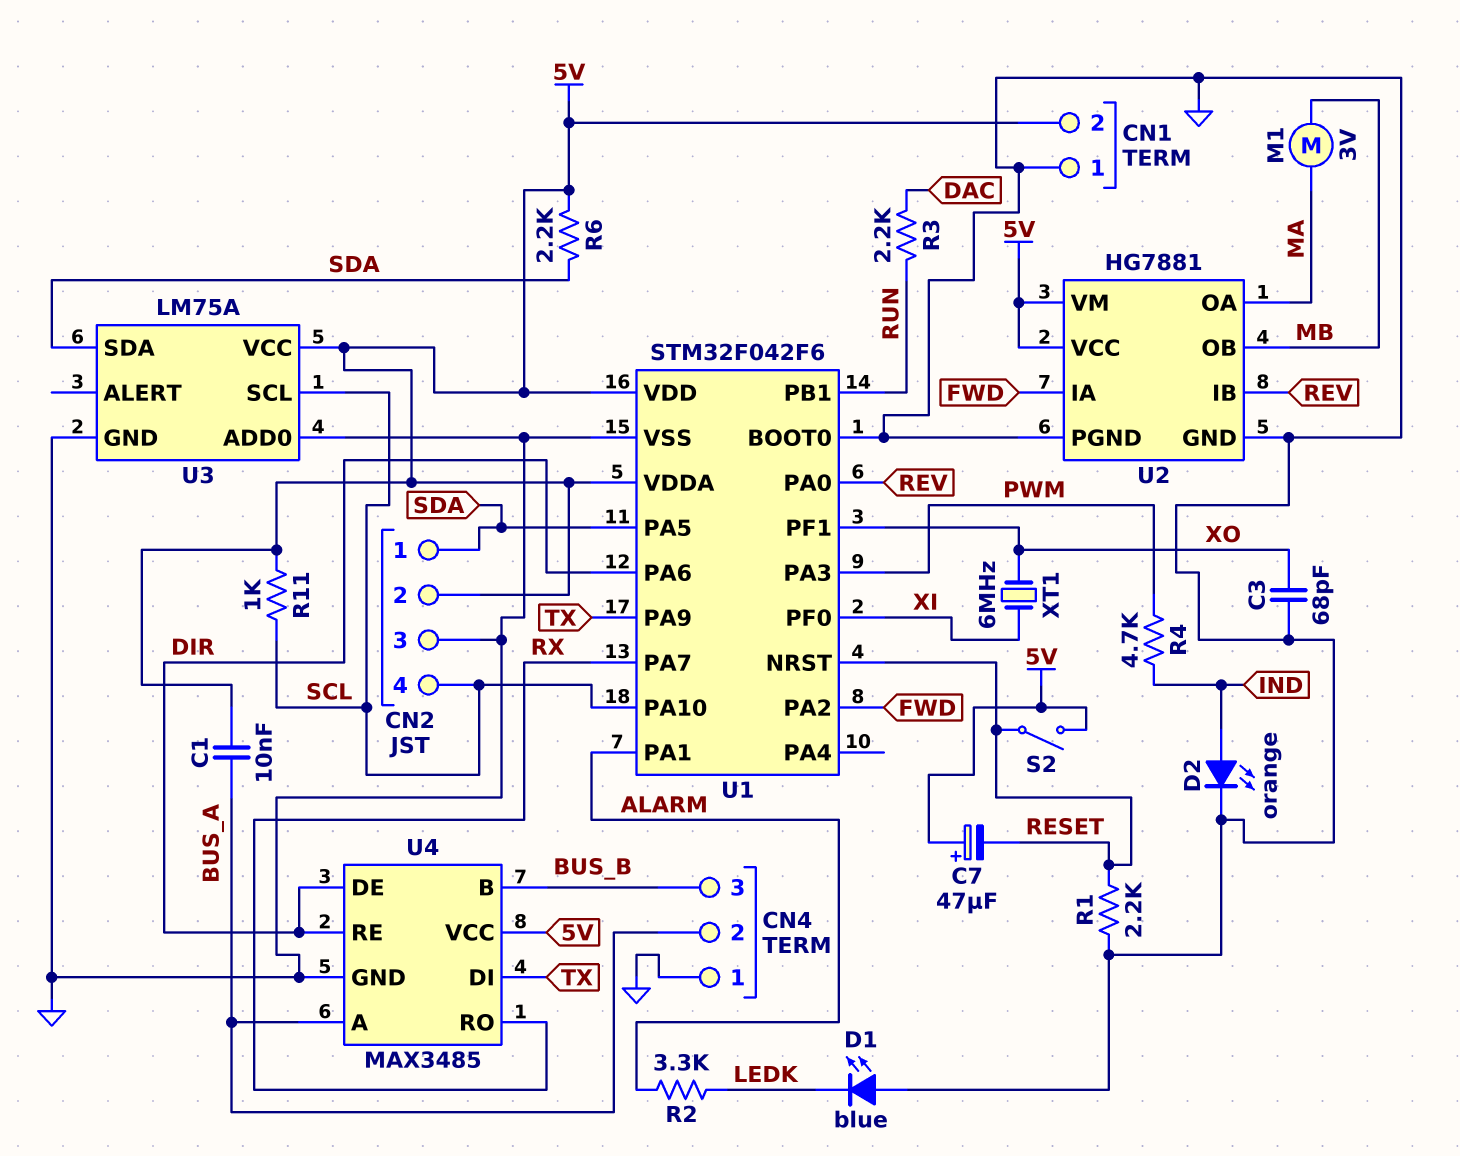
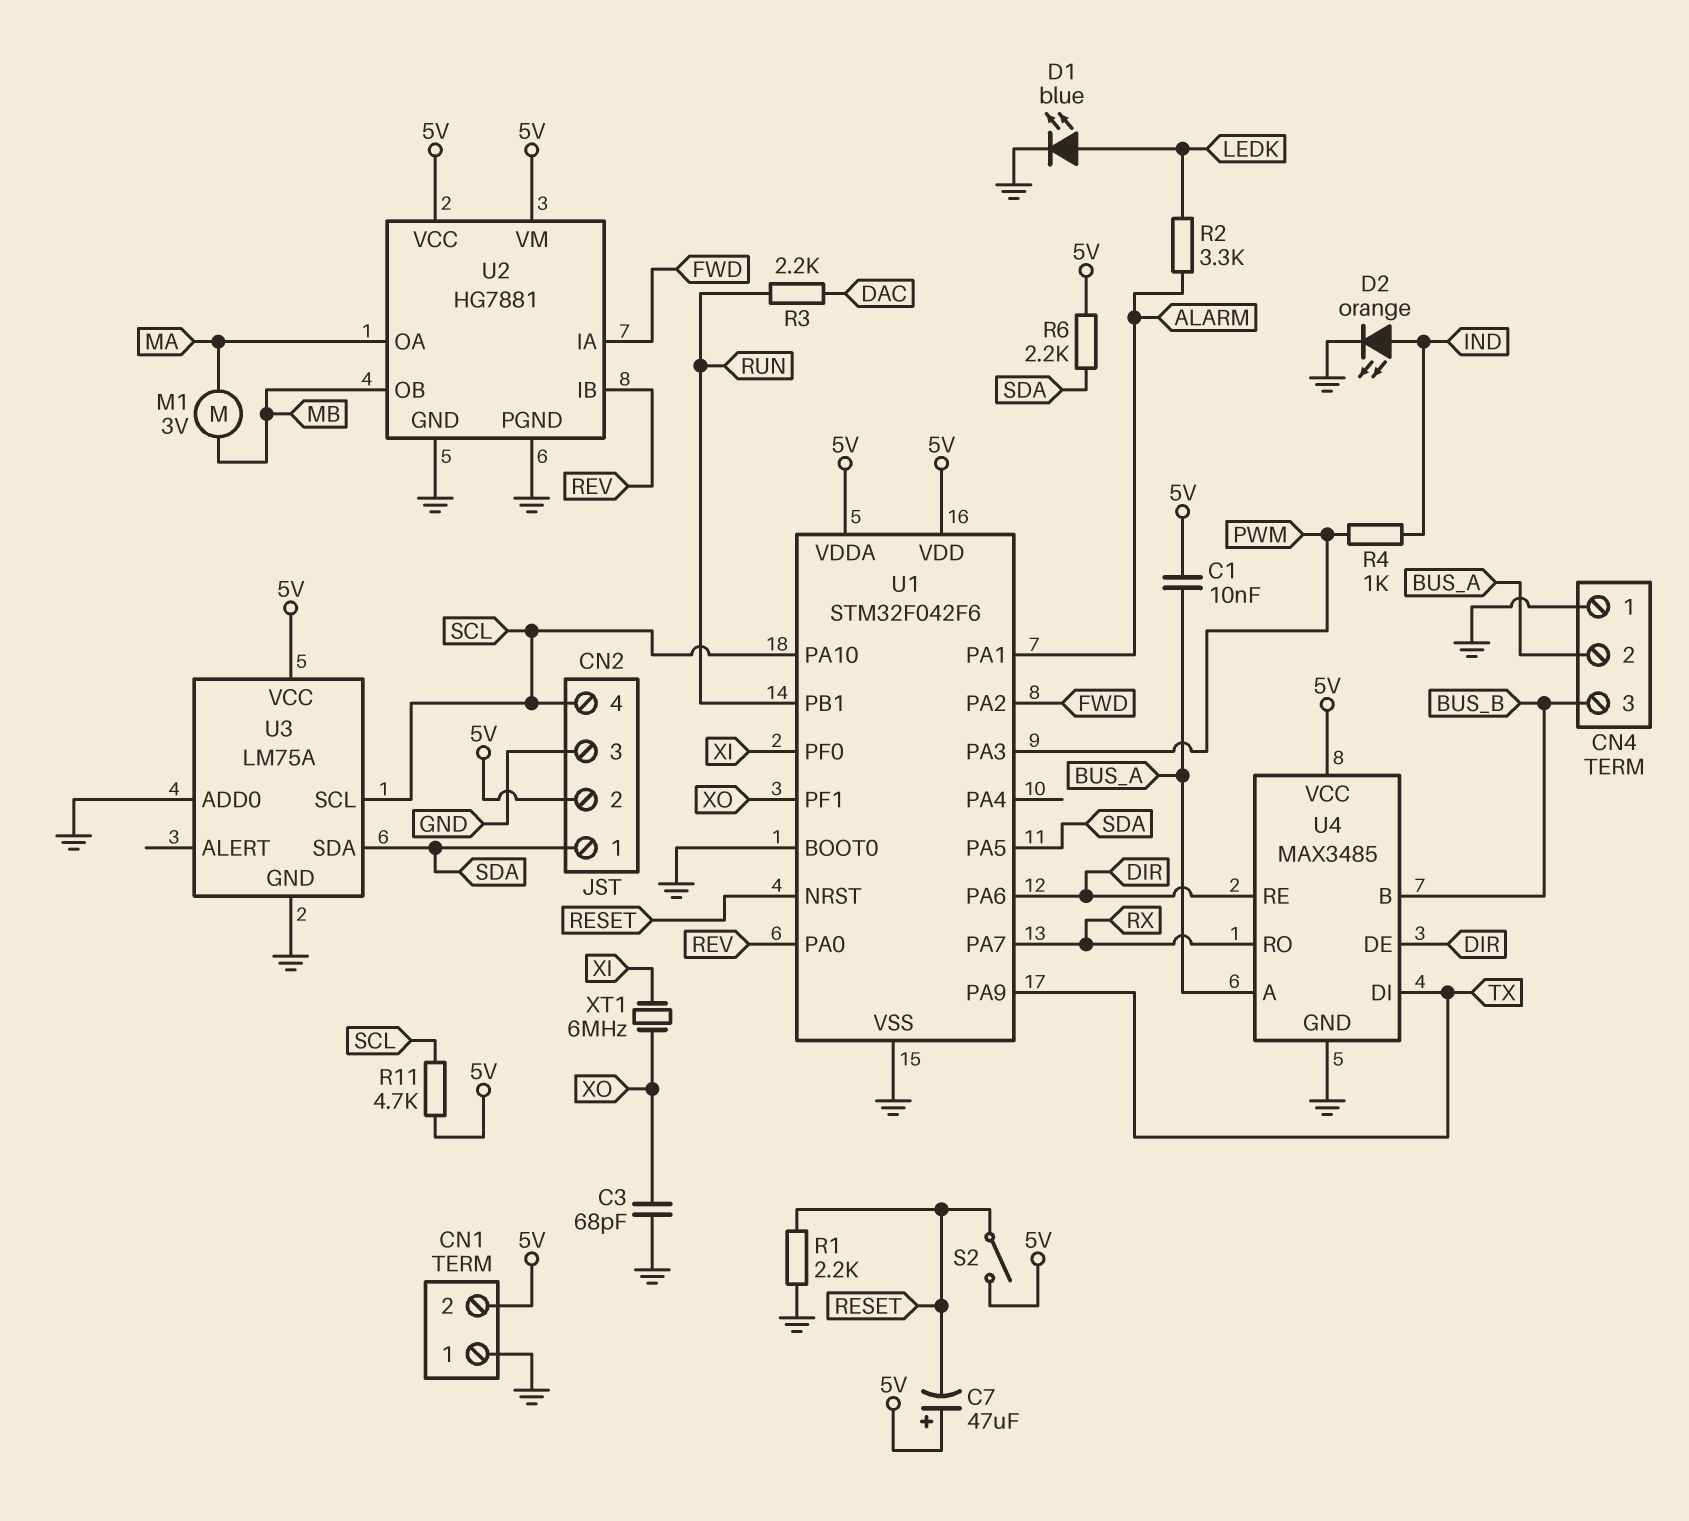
D1: LED blue (A GND, K LEDK) -> LED blue (A LEDK, K GND)
R4: 4.7k (IND, PWM) -> 1k (IND, PWM)
R11: 1k (5V, SCL) -> 4.7k (5V, SCL)

